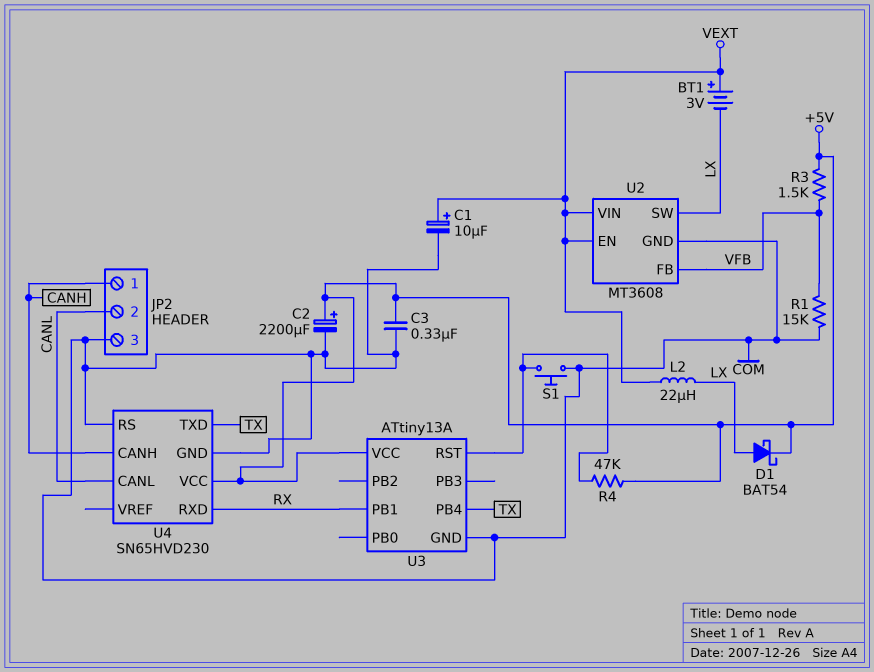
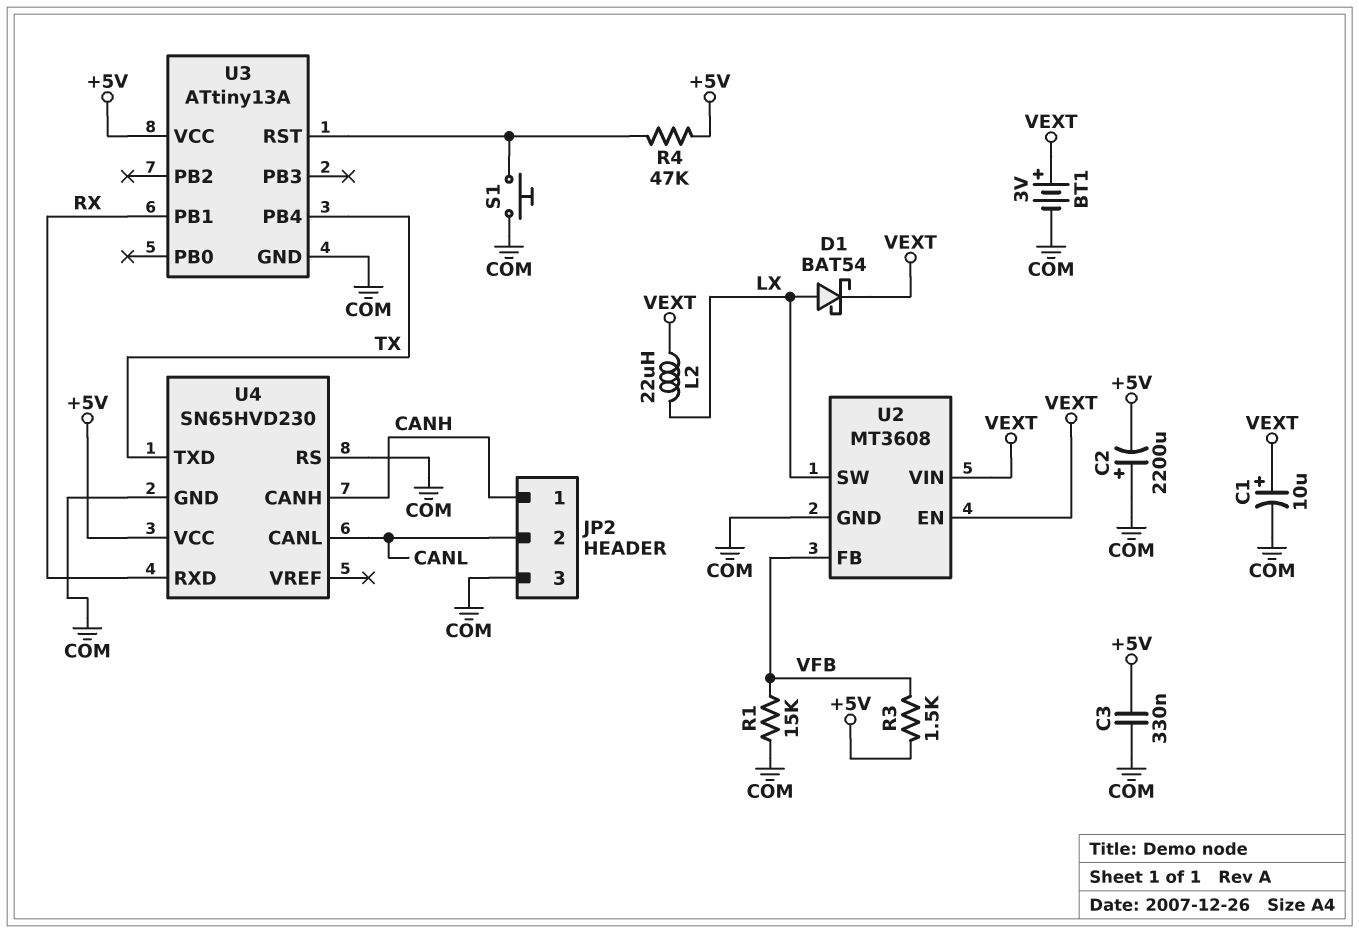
BT1: 3V (plus VEXT, minus LX) -> 3V (plus VEXT, minus COM)
C2: 2200uF (plus +5V, minus COM) -> 2200uF (plus COM, minus +5V)
D1: schottky BAT54 (A LX, K +5V) -> schottky BAT54 (A LX, K VEXT)

